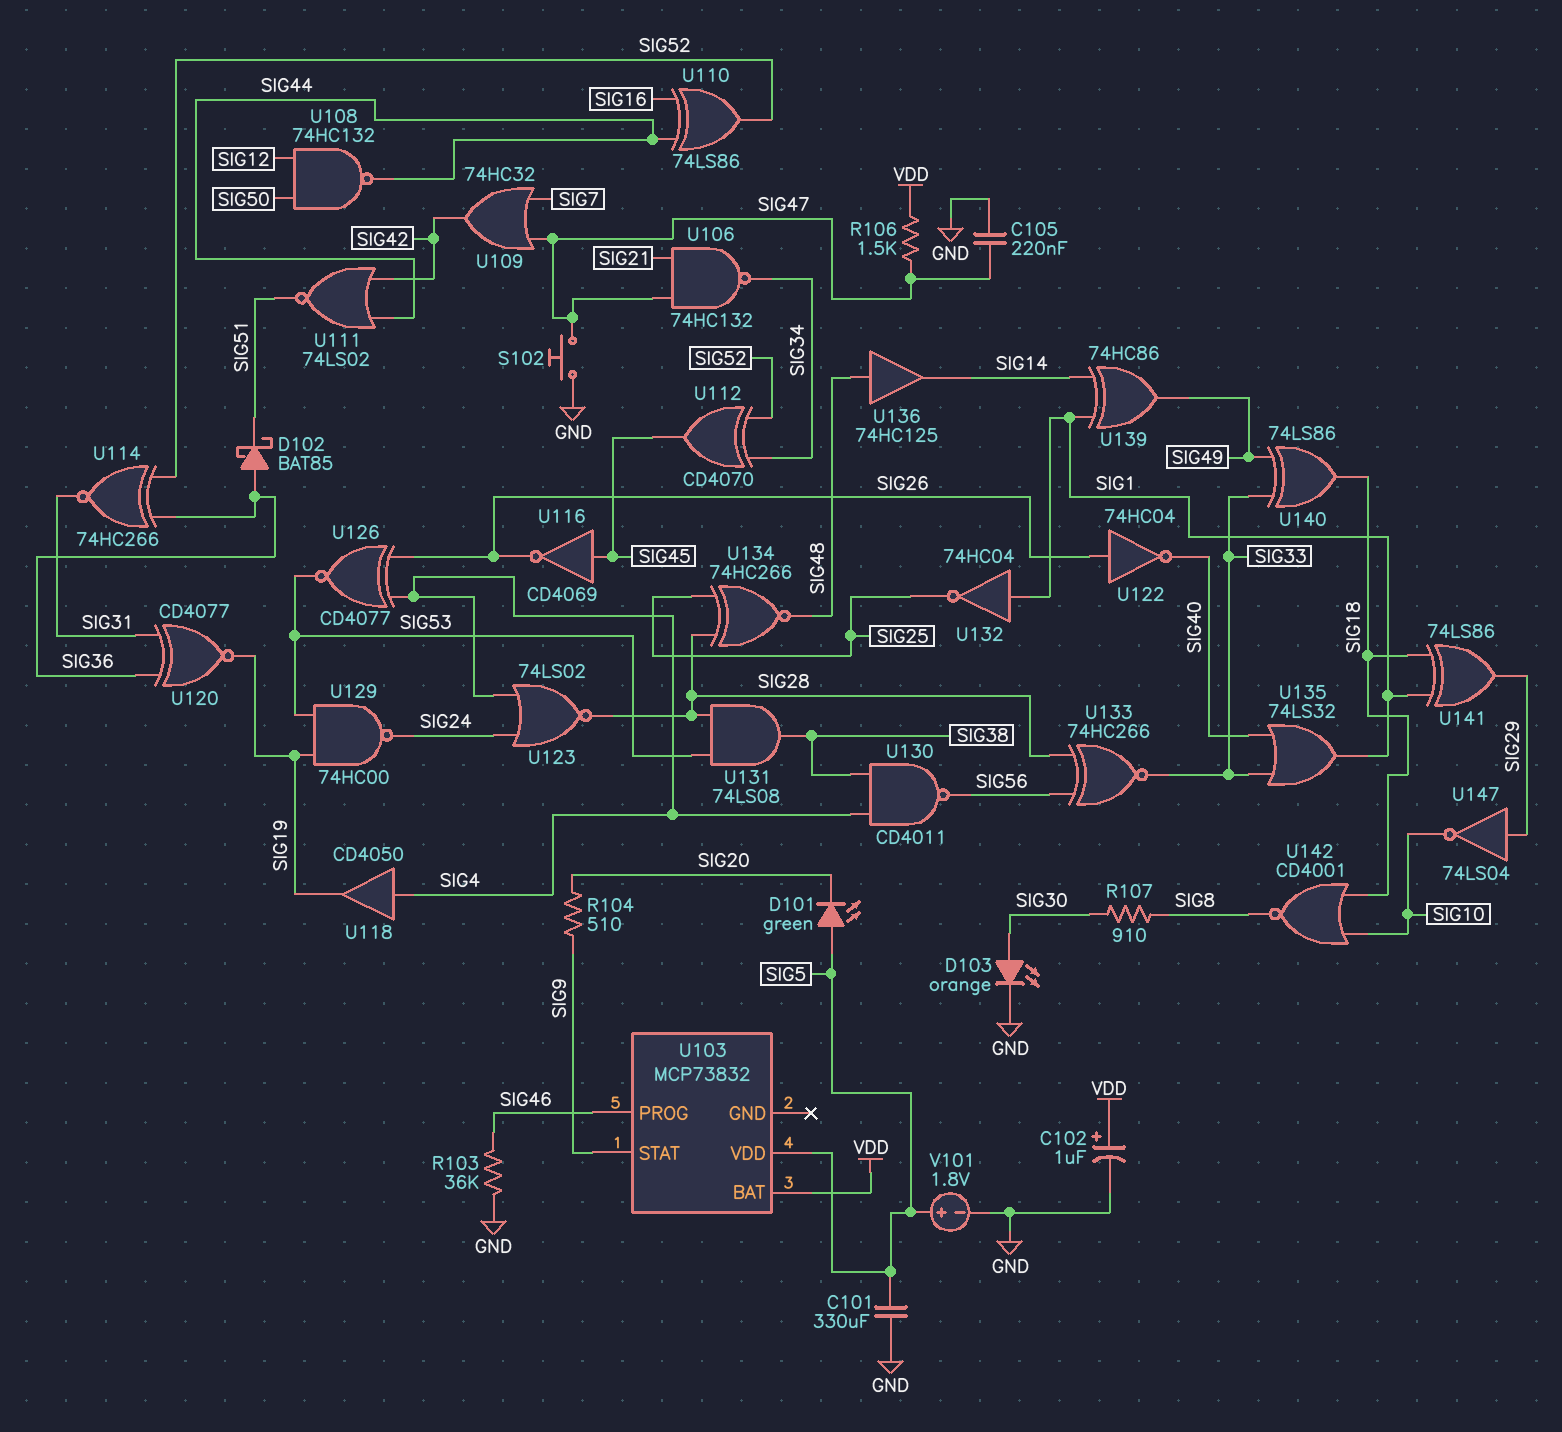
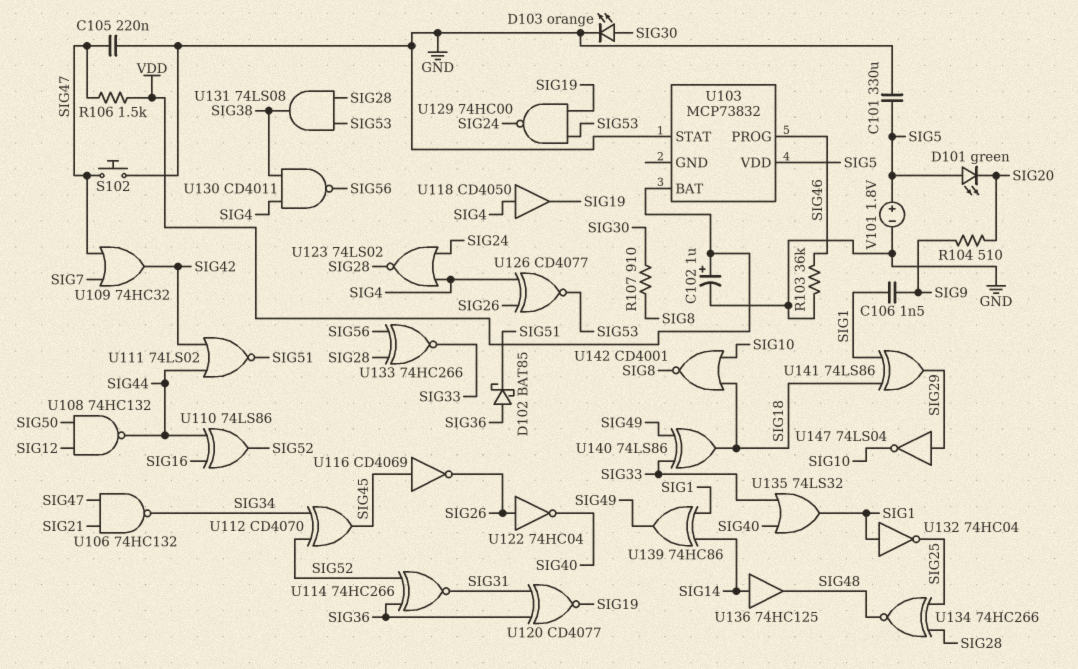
C106: none -> 1.5nF (SIG1, SIG9)
U103 pin STAT: SIG9 -> GND
U136: buffer 74HC125 (in SIG48, out SIG14) -> buffer 74HC125 (in SIG14, out SIG48)

